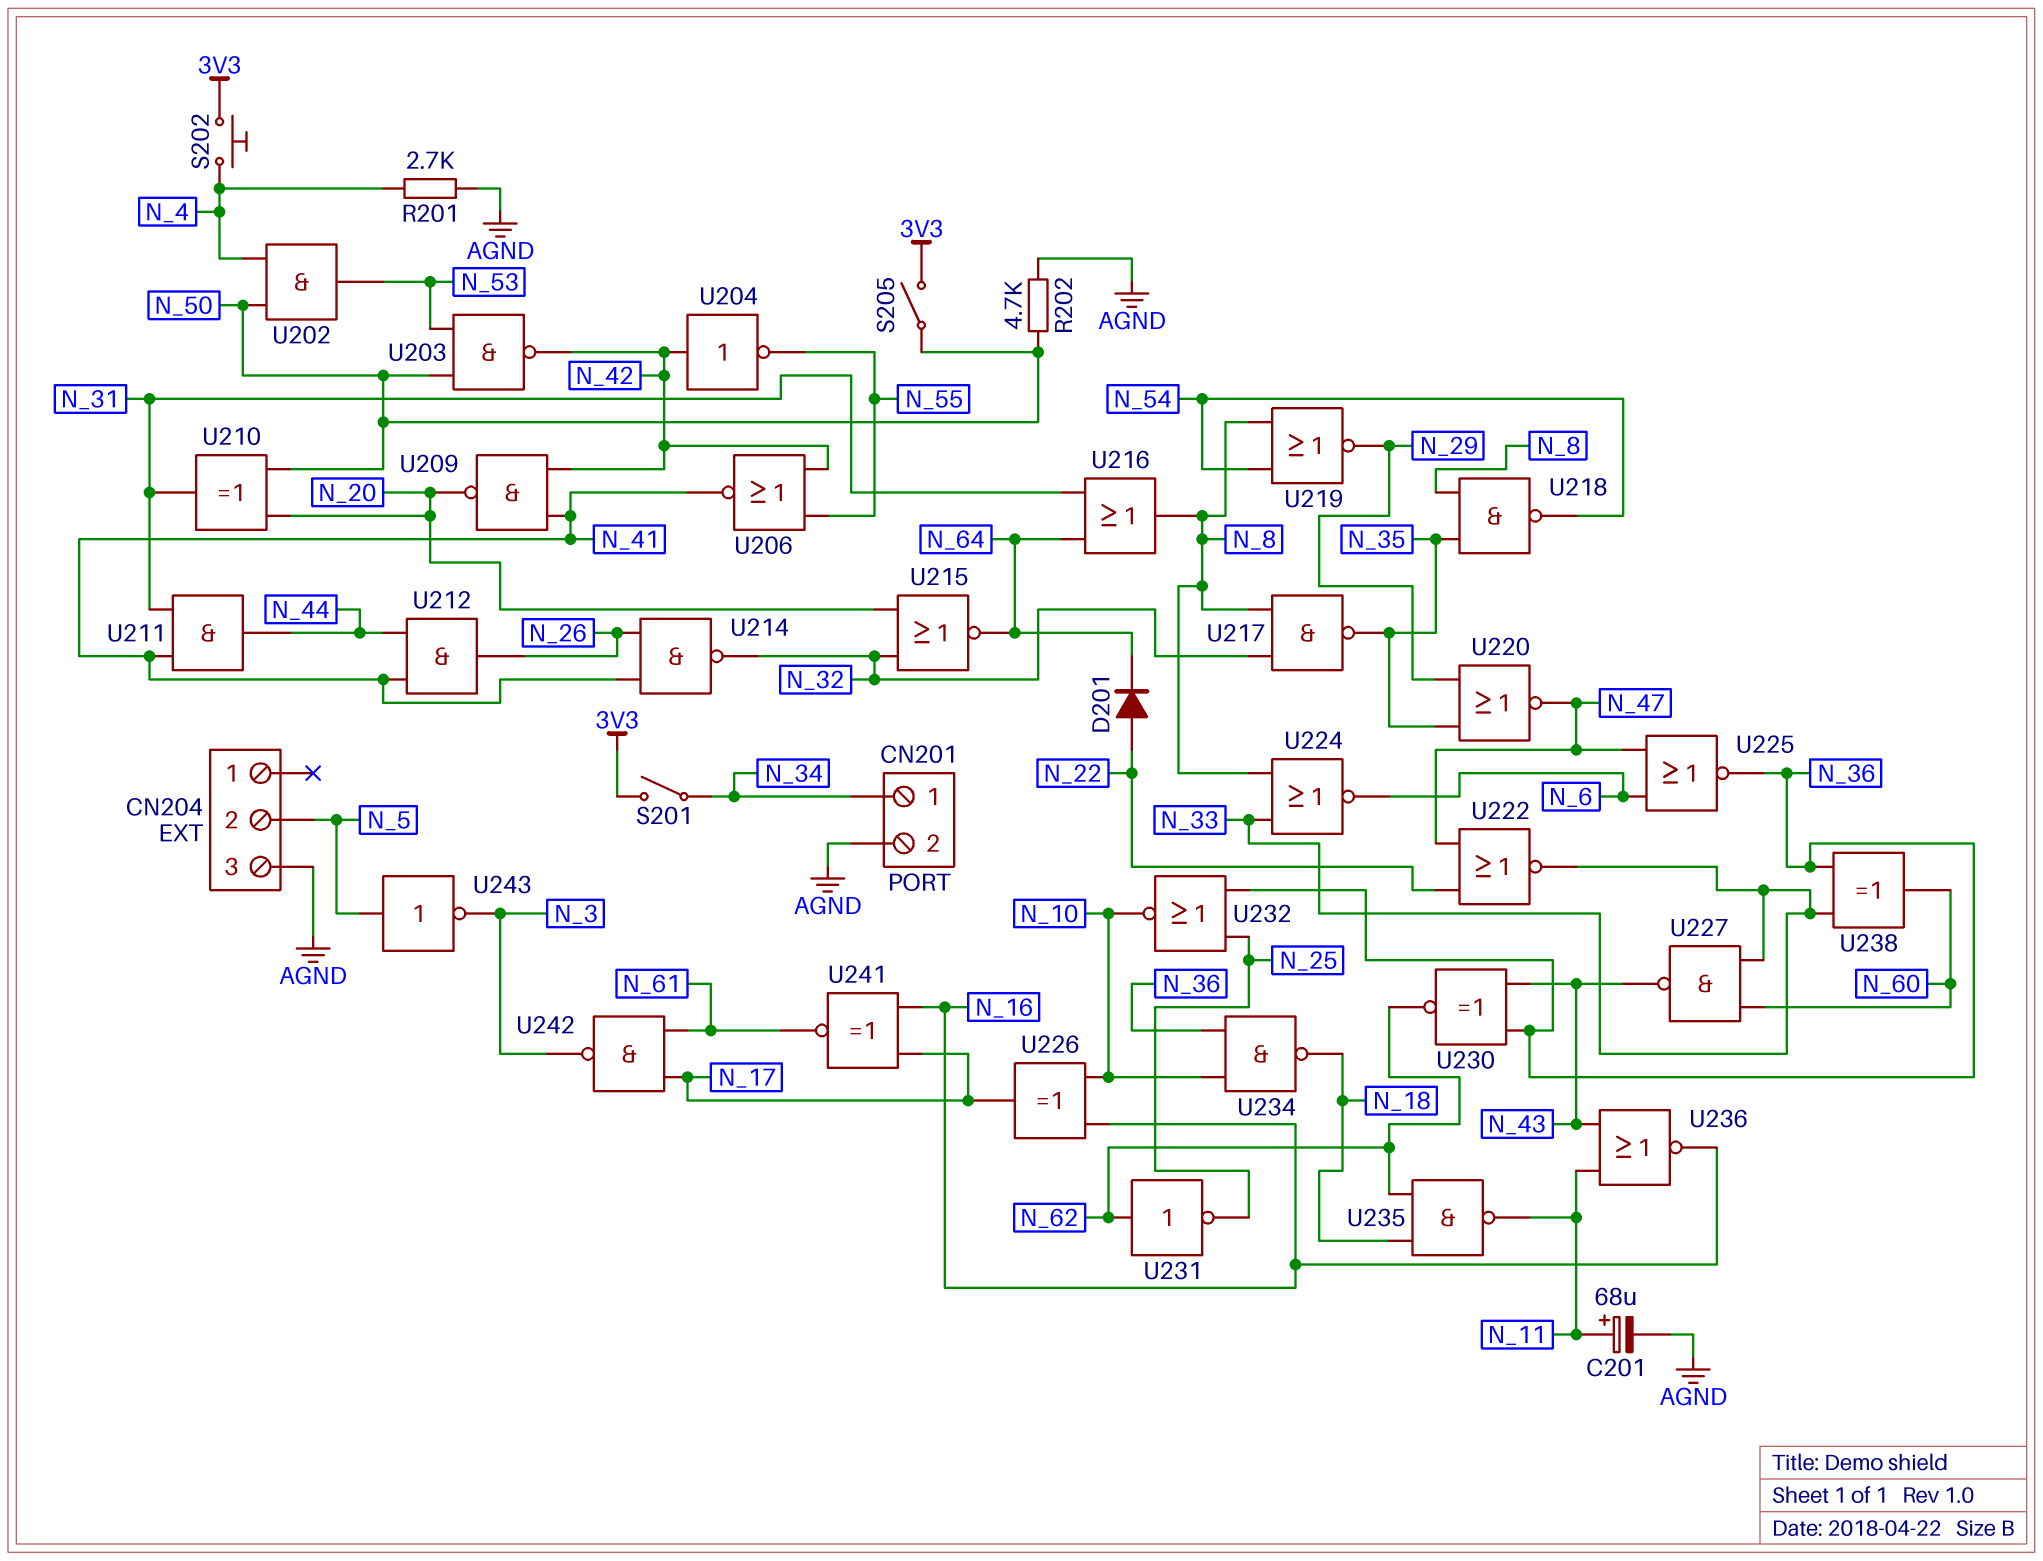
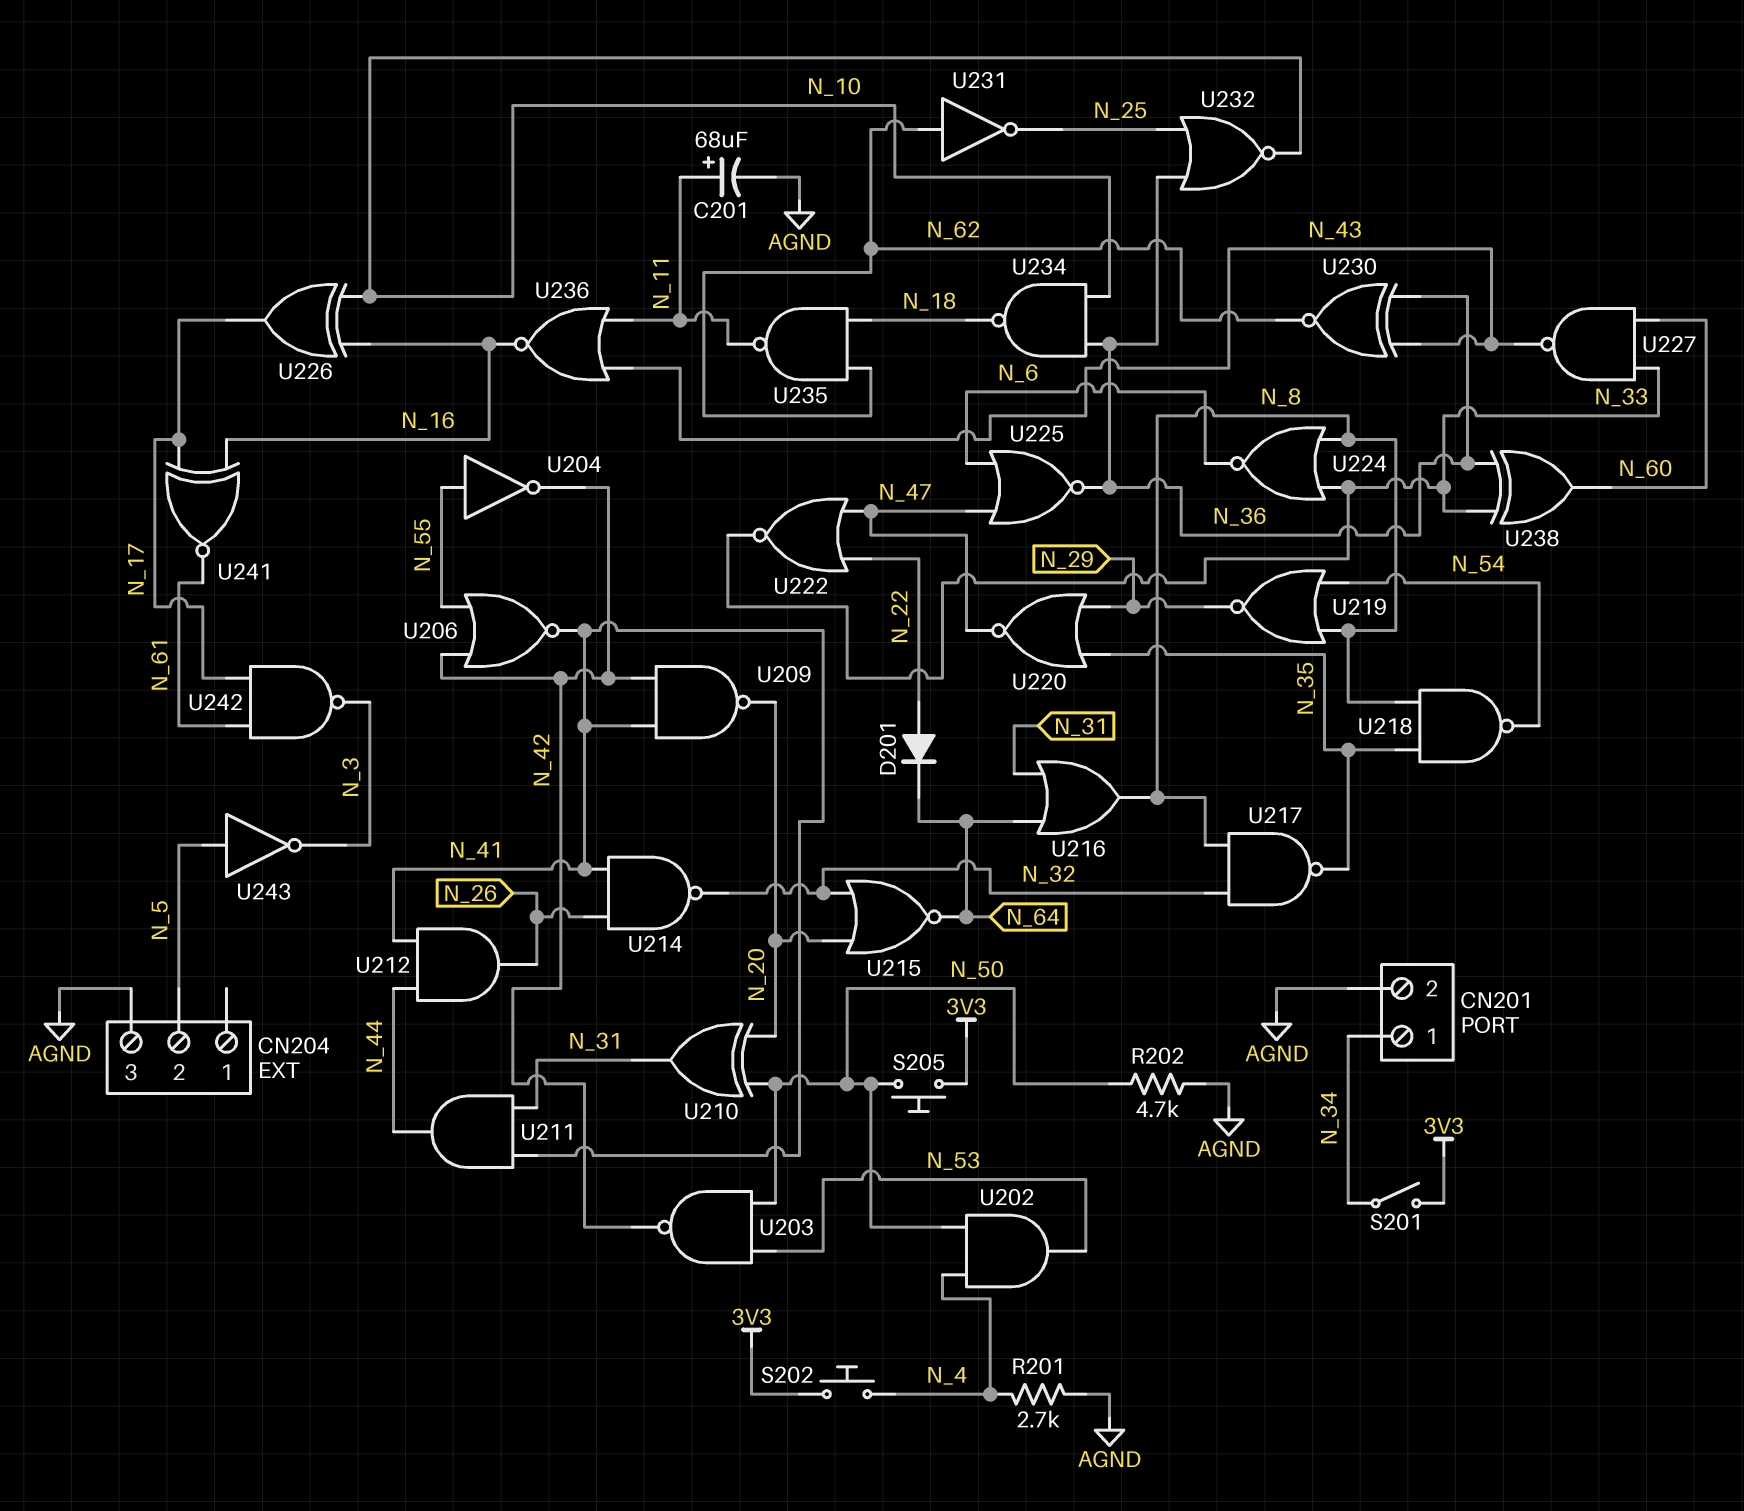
S205: switch (3V3, N_50) -> button (3V3, N_50)
U204: NOT (in N_42, out N_55) -> NOT (in N_55, out N_42)

